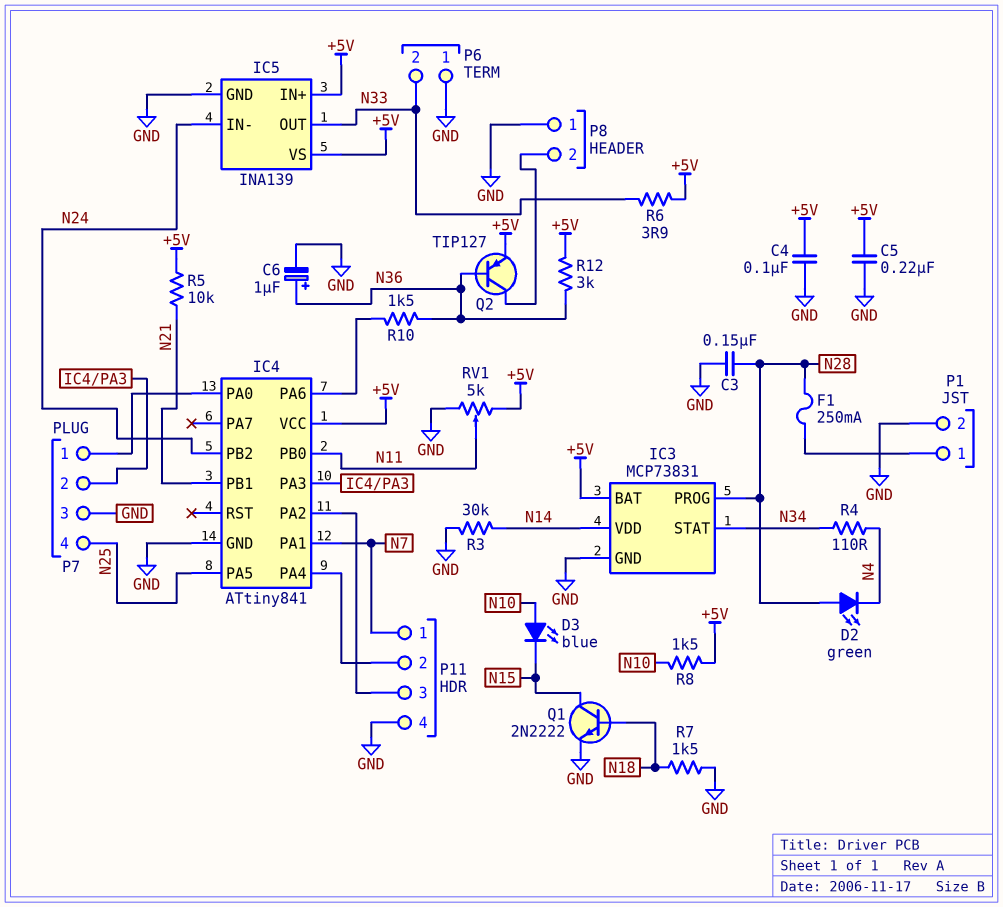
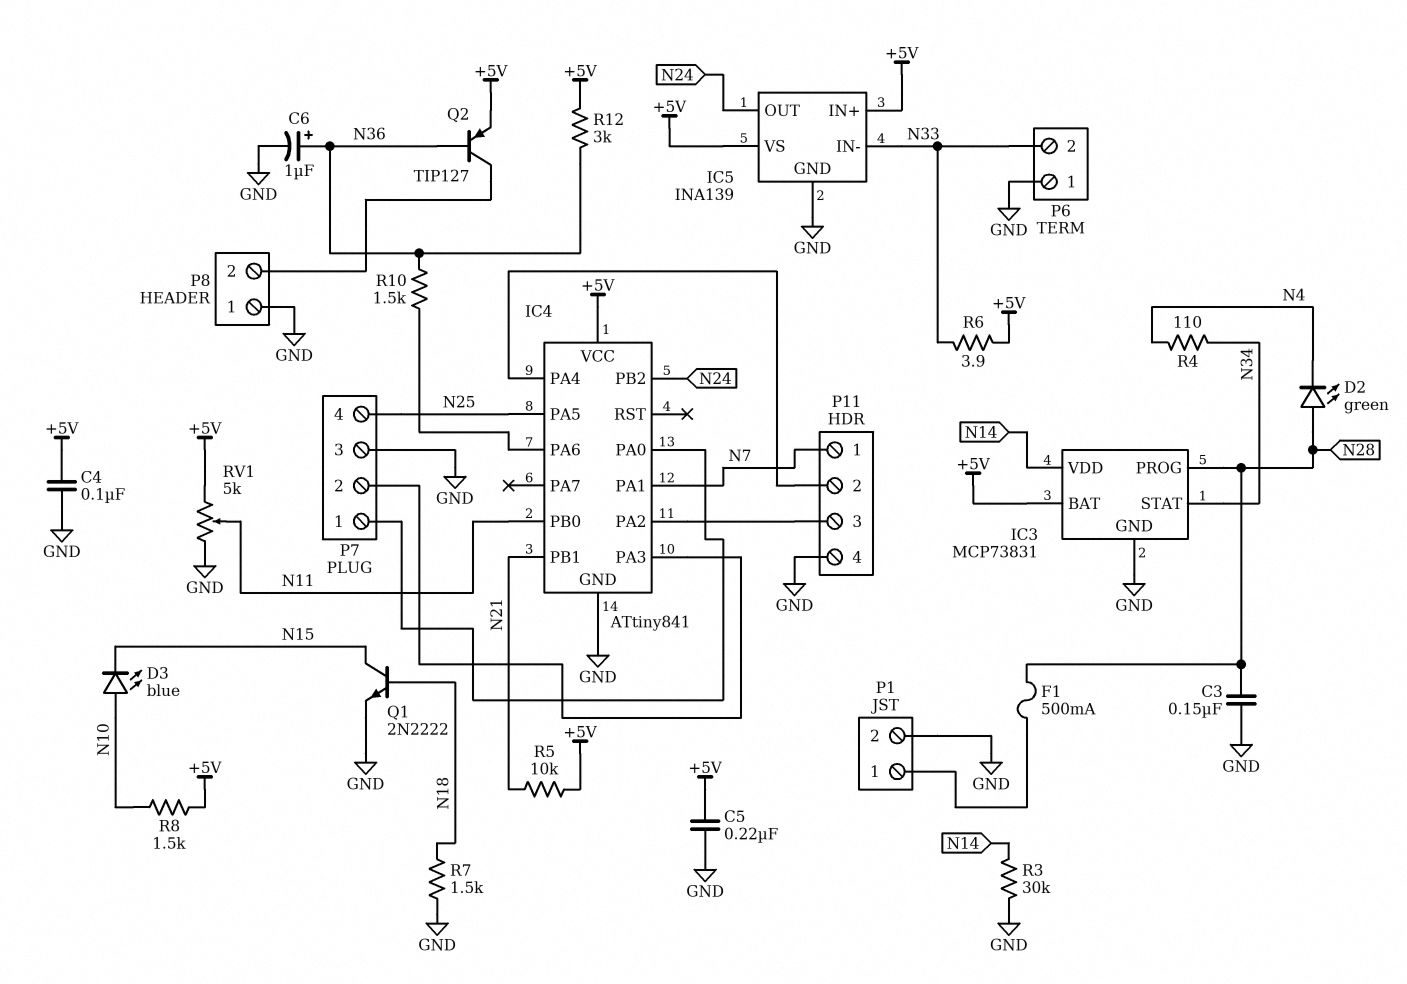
F1: 250mA (N28, P1/1) -> 500mA (N28, P1/1)
IC5 pin IN-: N24 -> N33
IC5 pin OUT: N33 -> N24

